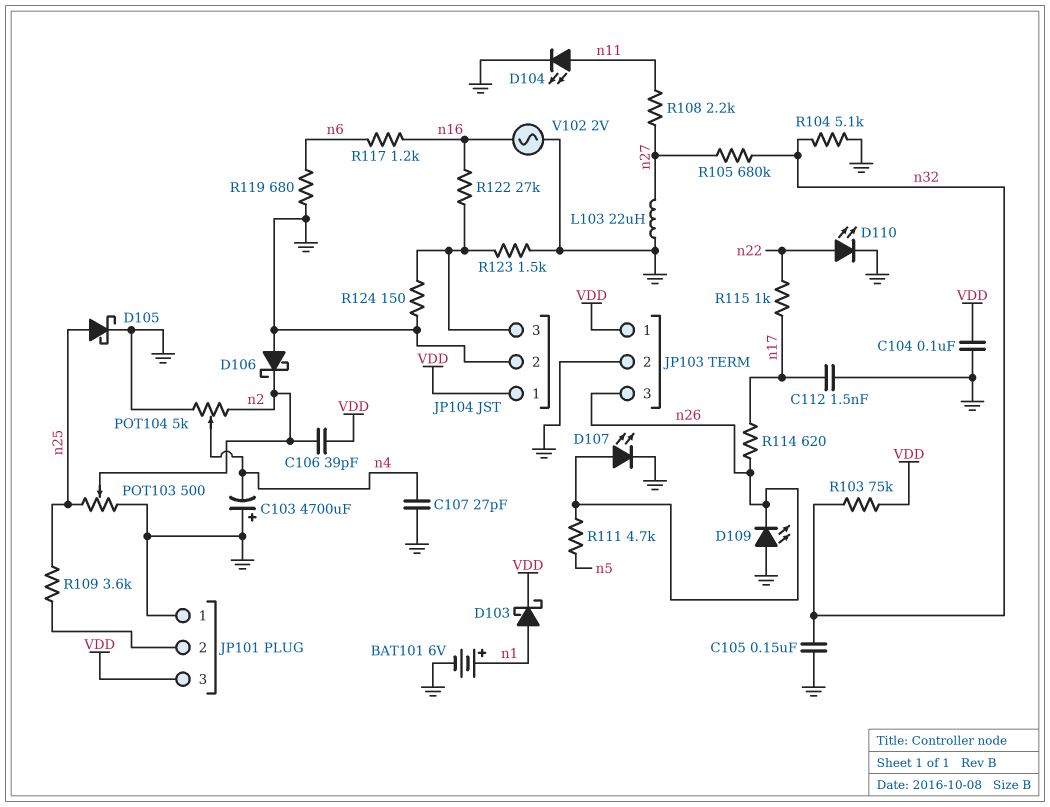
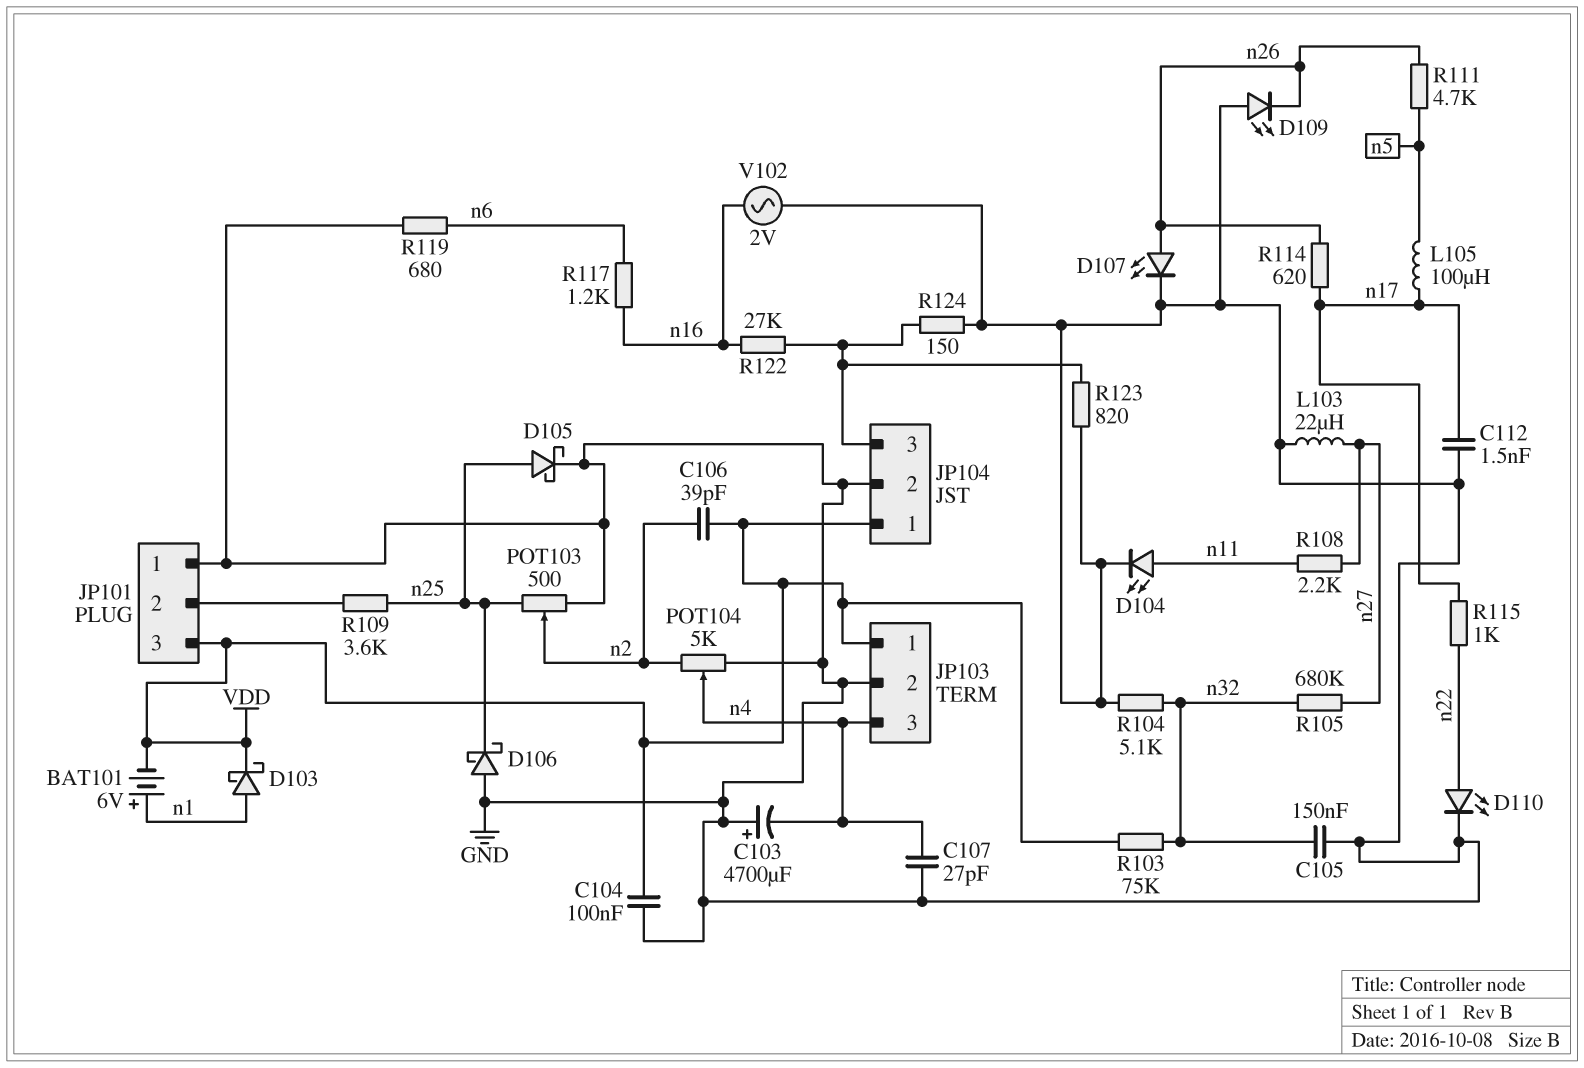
BAT101: 6V (plus n1, minus GND) -> 6V (plus n1, minus VDD)
D106: schottky (A GND, K n2) -> schottky (A GND, K n25)
JP103 pin 3: n26 -> n4
L105: none -> 100uH (n5, n17)
R123: 1.5k (GND, JP104/3) -> 820 (GND, JP104/3)

